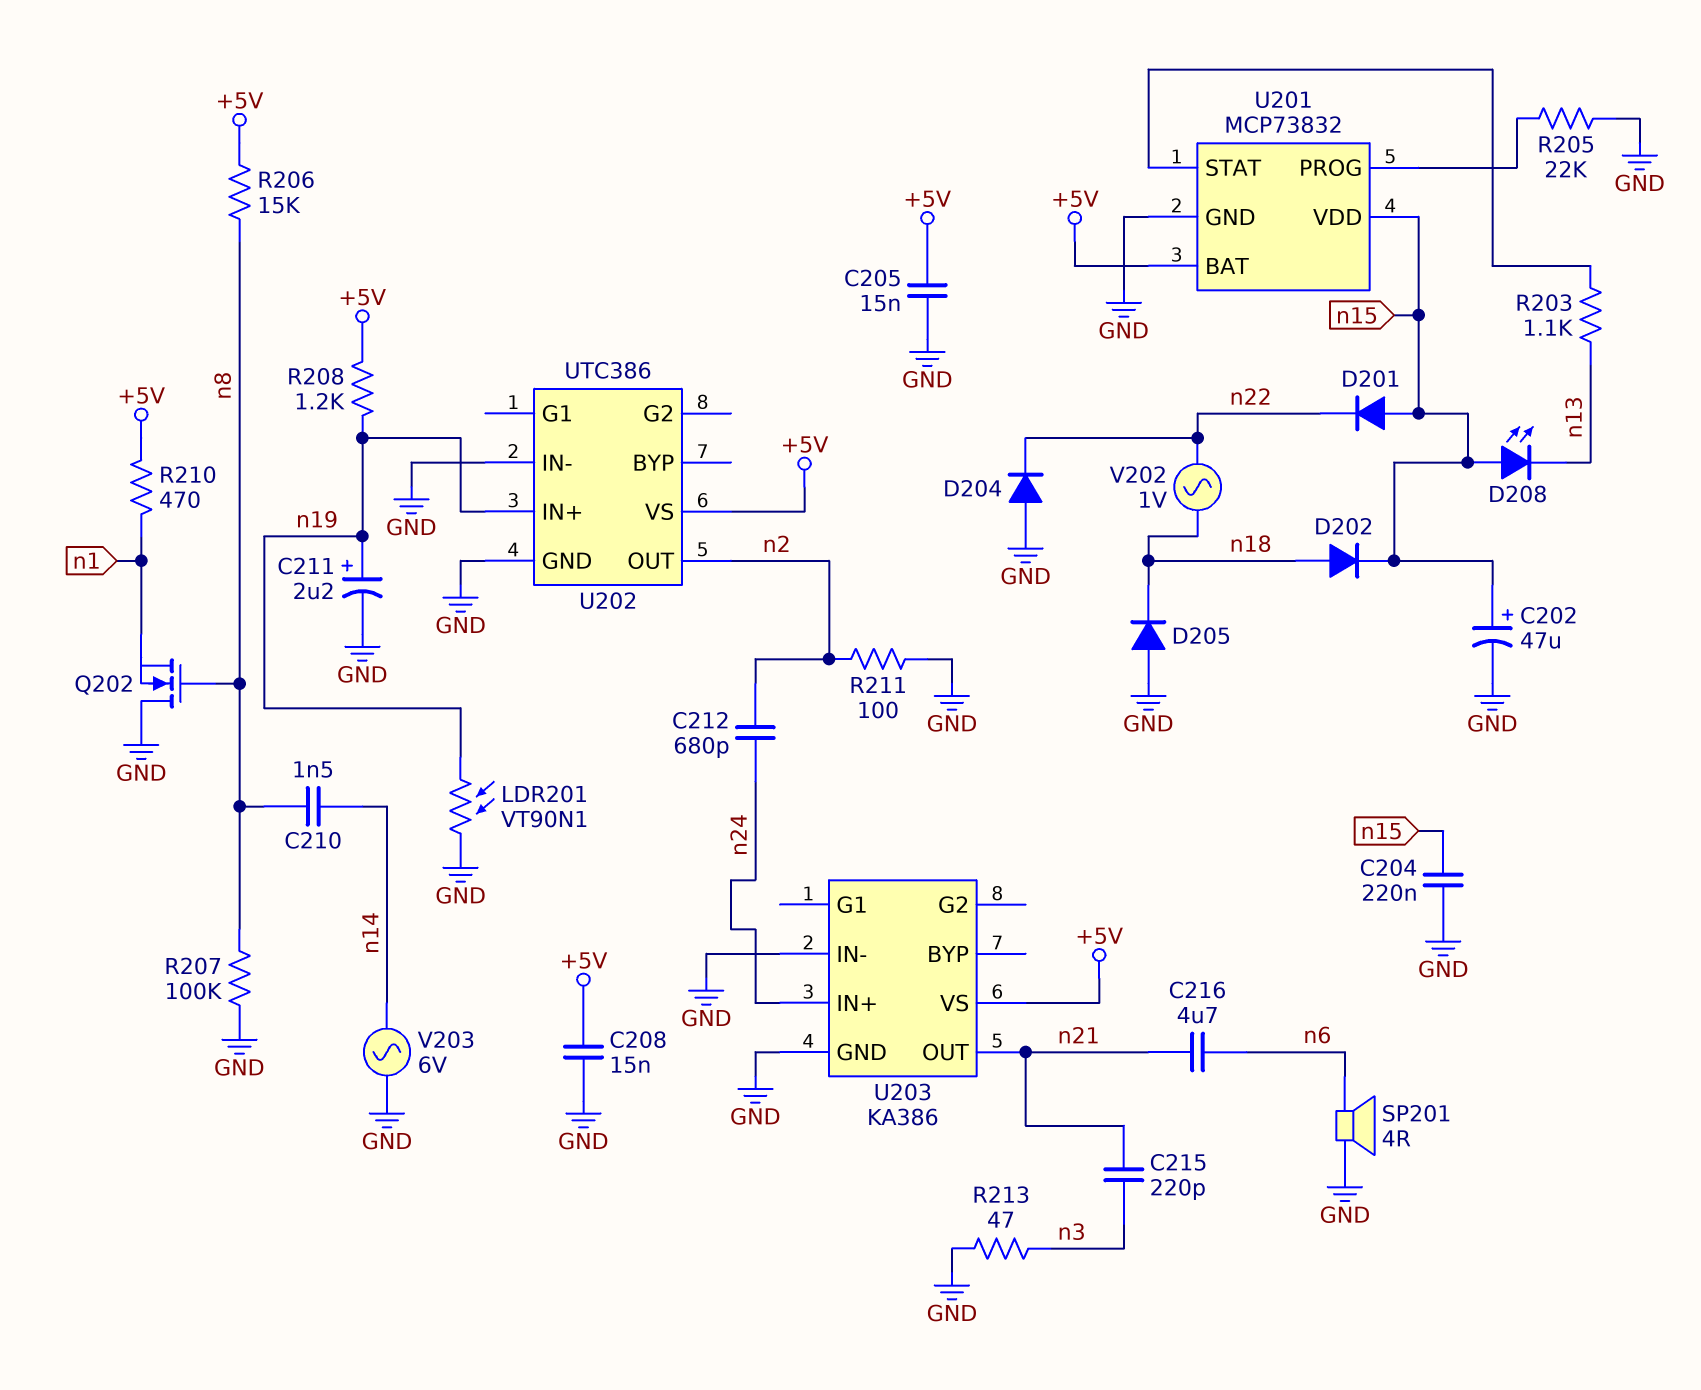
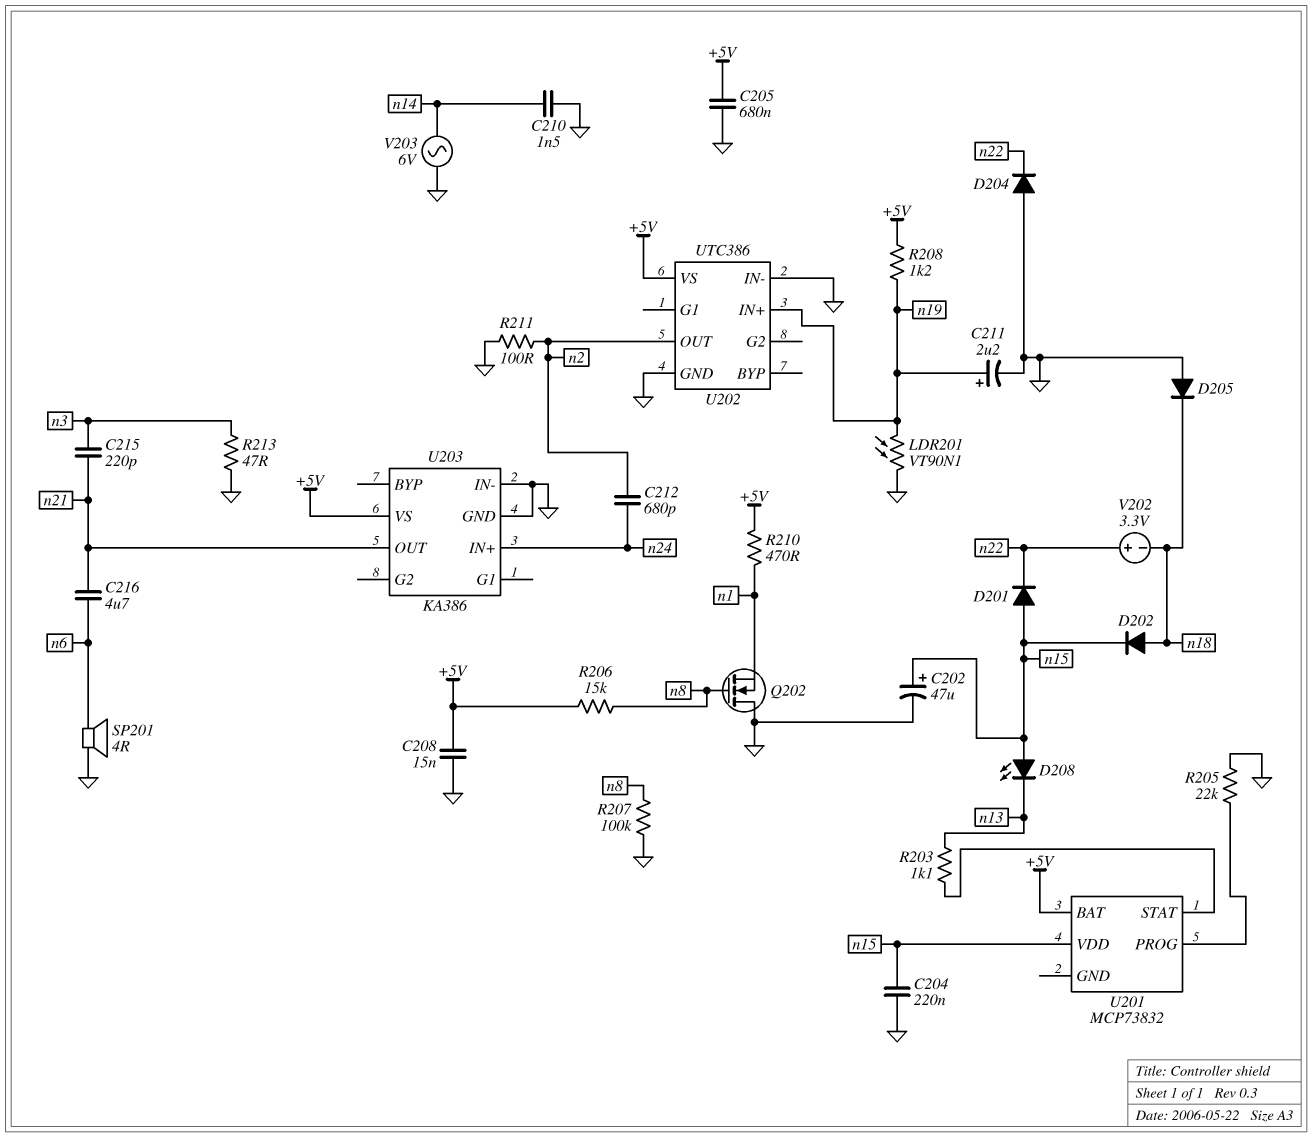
C205: 15nF (+5V, GND) -> 680nF (+5V, GND)
C210: 1.5nF (n8, n14) -> 1.5nF (GND, n14)
U201 pin GND: GND -> none
V202: AC 1V (n18, n22) -> 3.3V (plus n22, minus n18)

